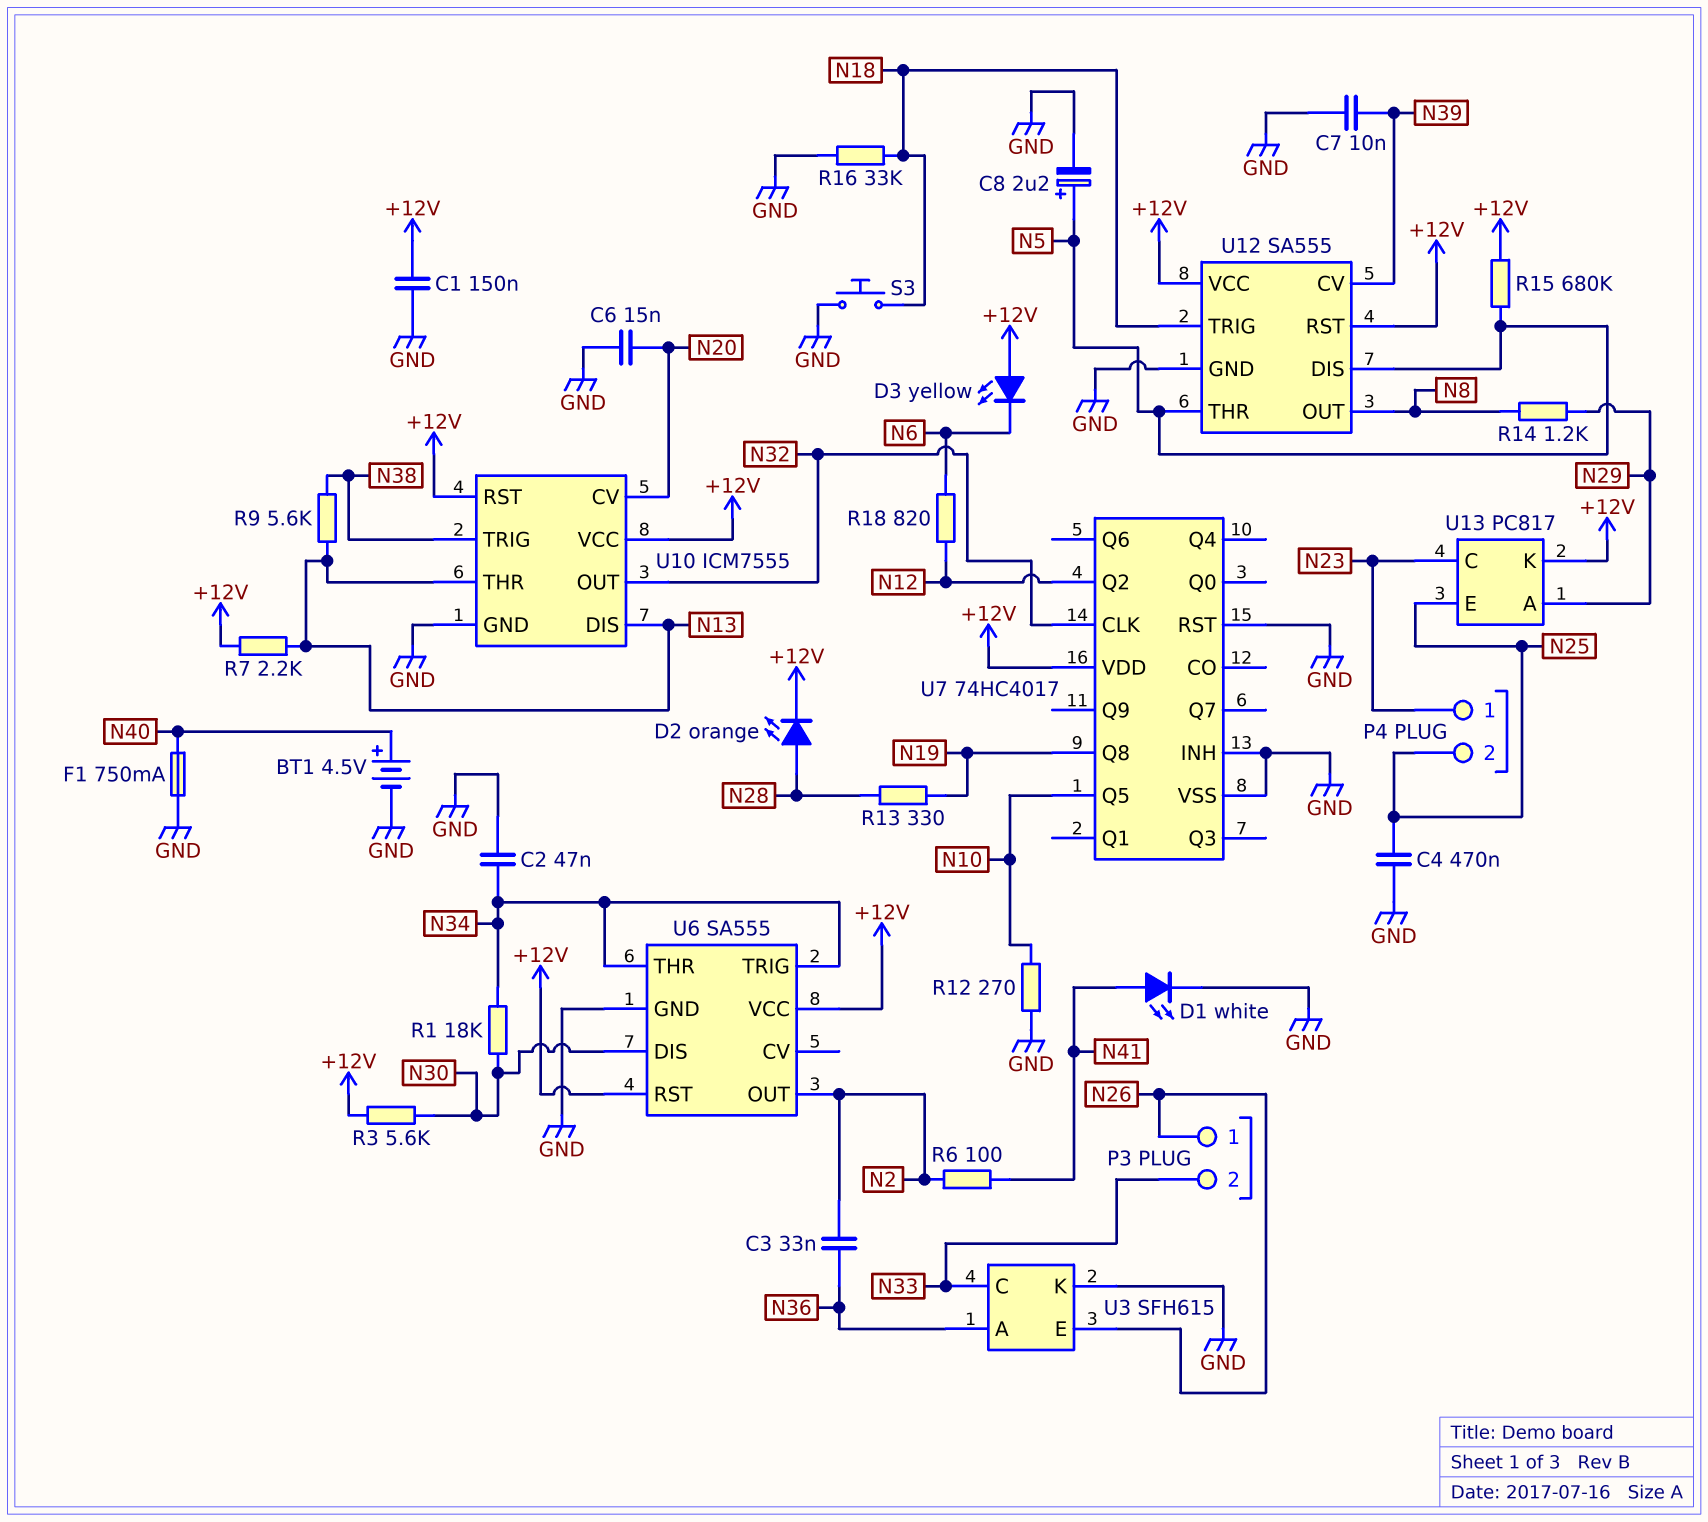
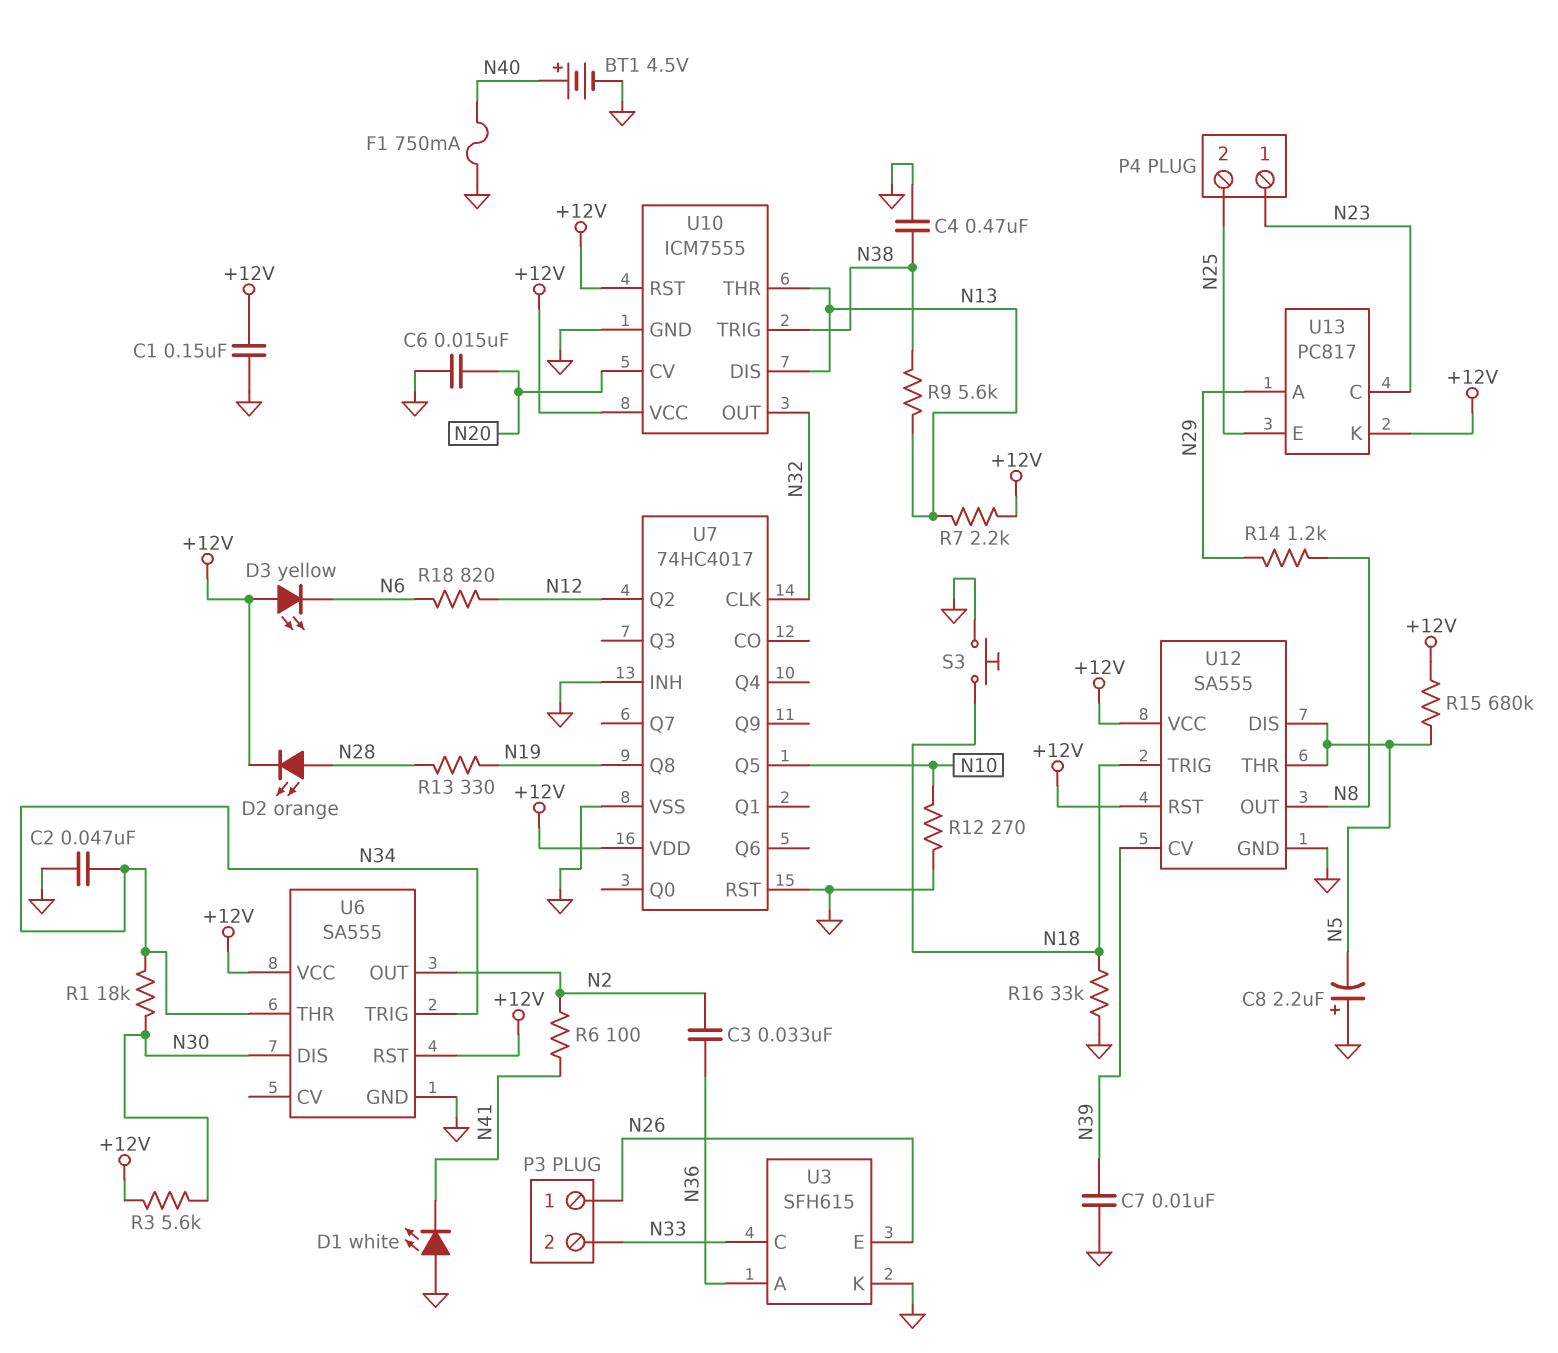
C4: 470nF (GND, N25) -> 470nF (GND, N38)
C8: 2.2uF (plus N5, minus GND) -> 2.2uF (plus GND, minus N5)
D1: LED white (A N41, K GND) -> LED white (A GND, K N41)

